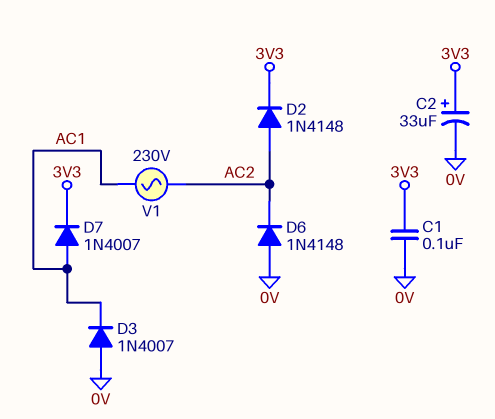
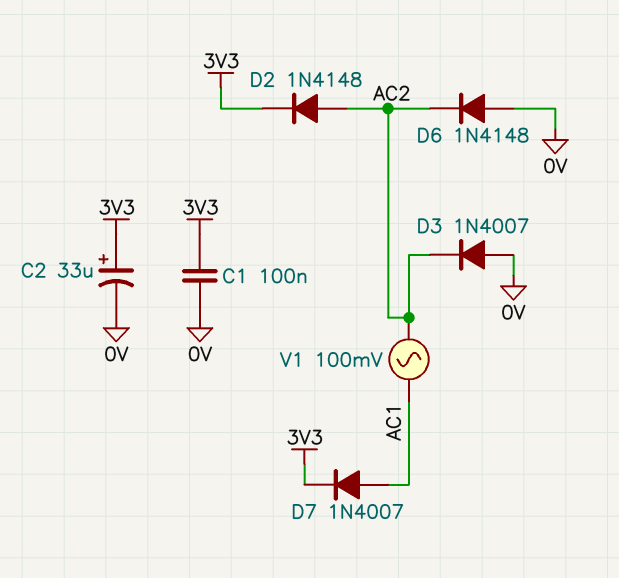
D3: diode 1N4007 (A 0V, K AC1) -> diode 1N4007 (A 0V, K AC2)
V1: AC 230V (AC1, AC2) -> AC 100mV (AC1, AC2)

